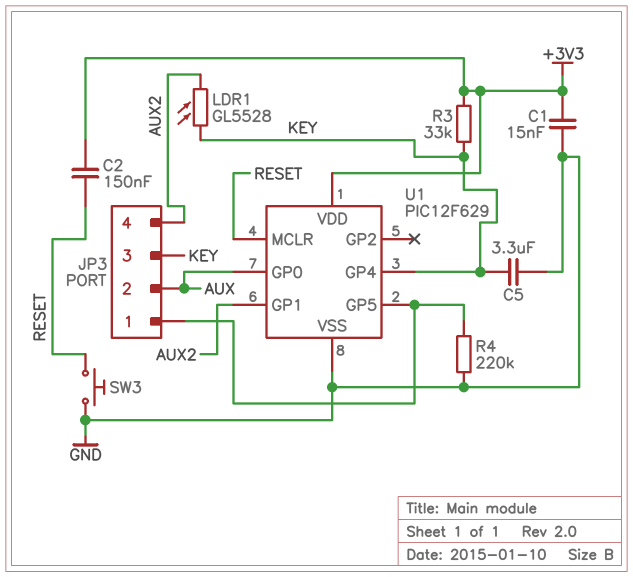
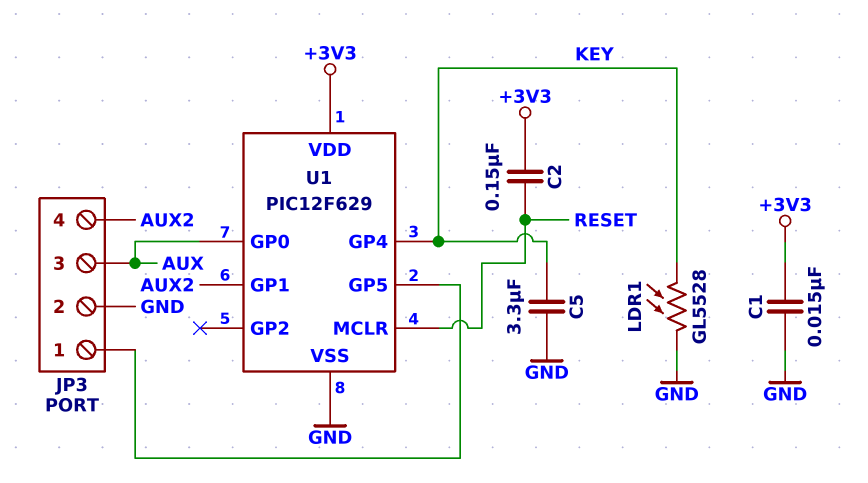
JP3 pin 2: AUX -> GND
JP3 pin 3: KEY -> AUX
LDR1: GL5528 (AUX2, KEY) -> GL5528 (GND, KEY)
R3: 33k (+3V3, KEY) -> none
R4: 220k (GND, JP3/1) -> none
SW3: button (GND, RESET) -> none

